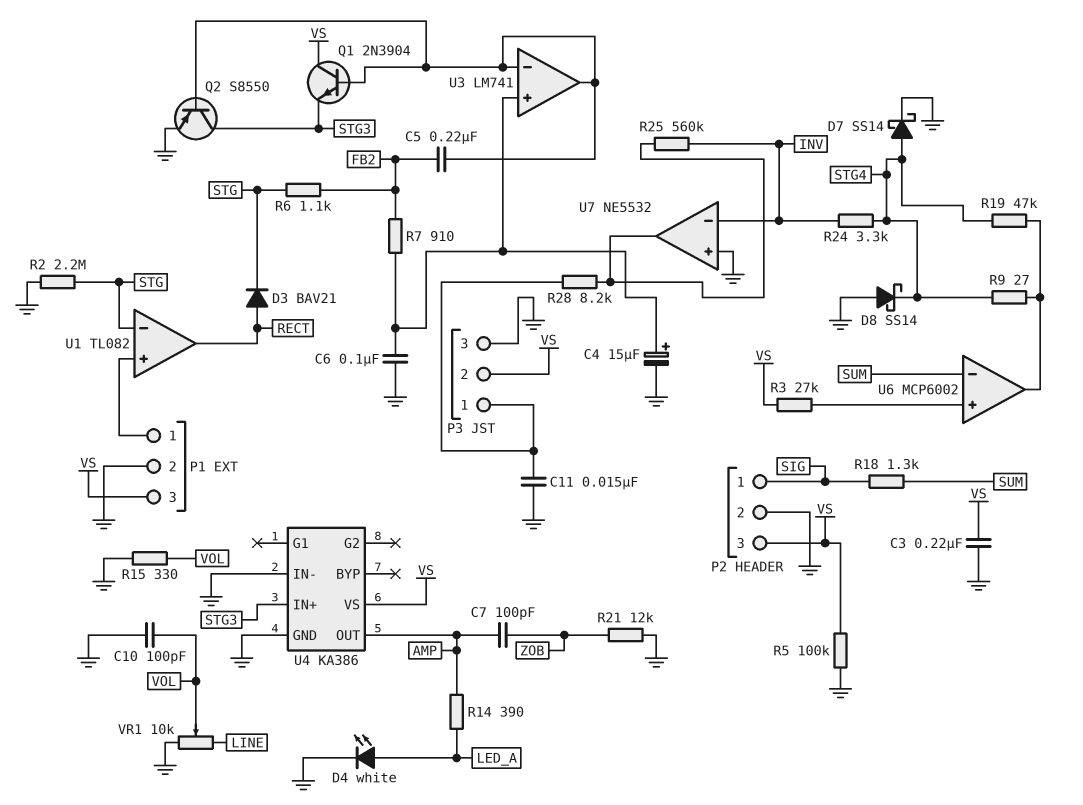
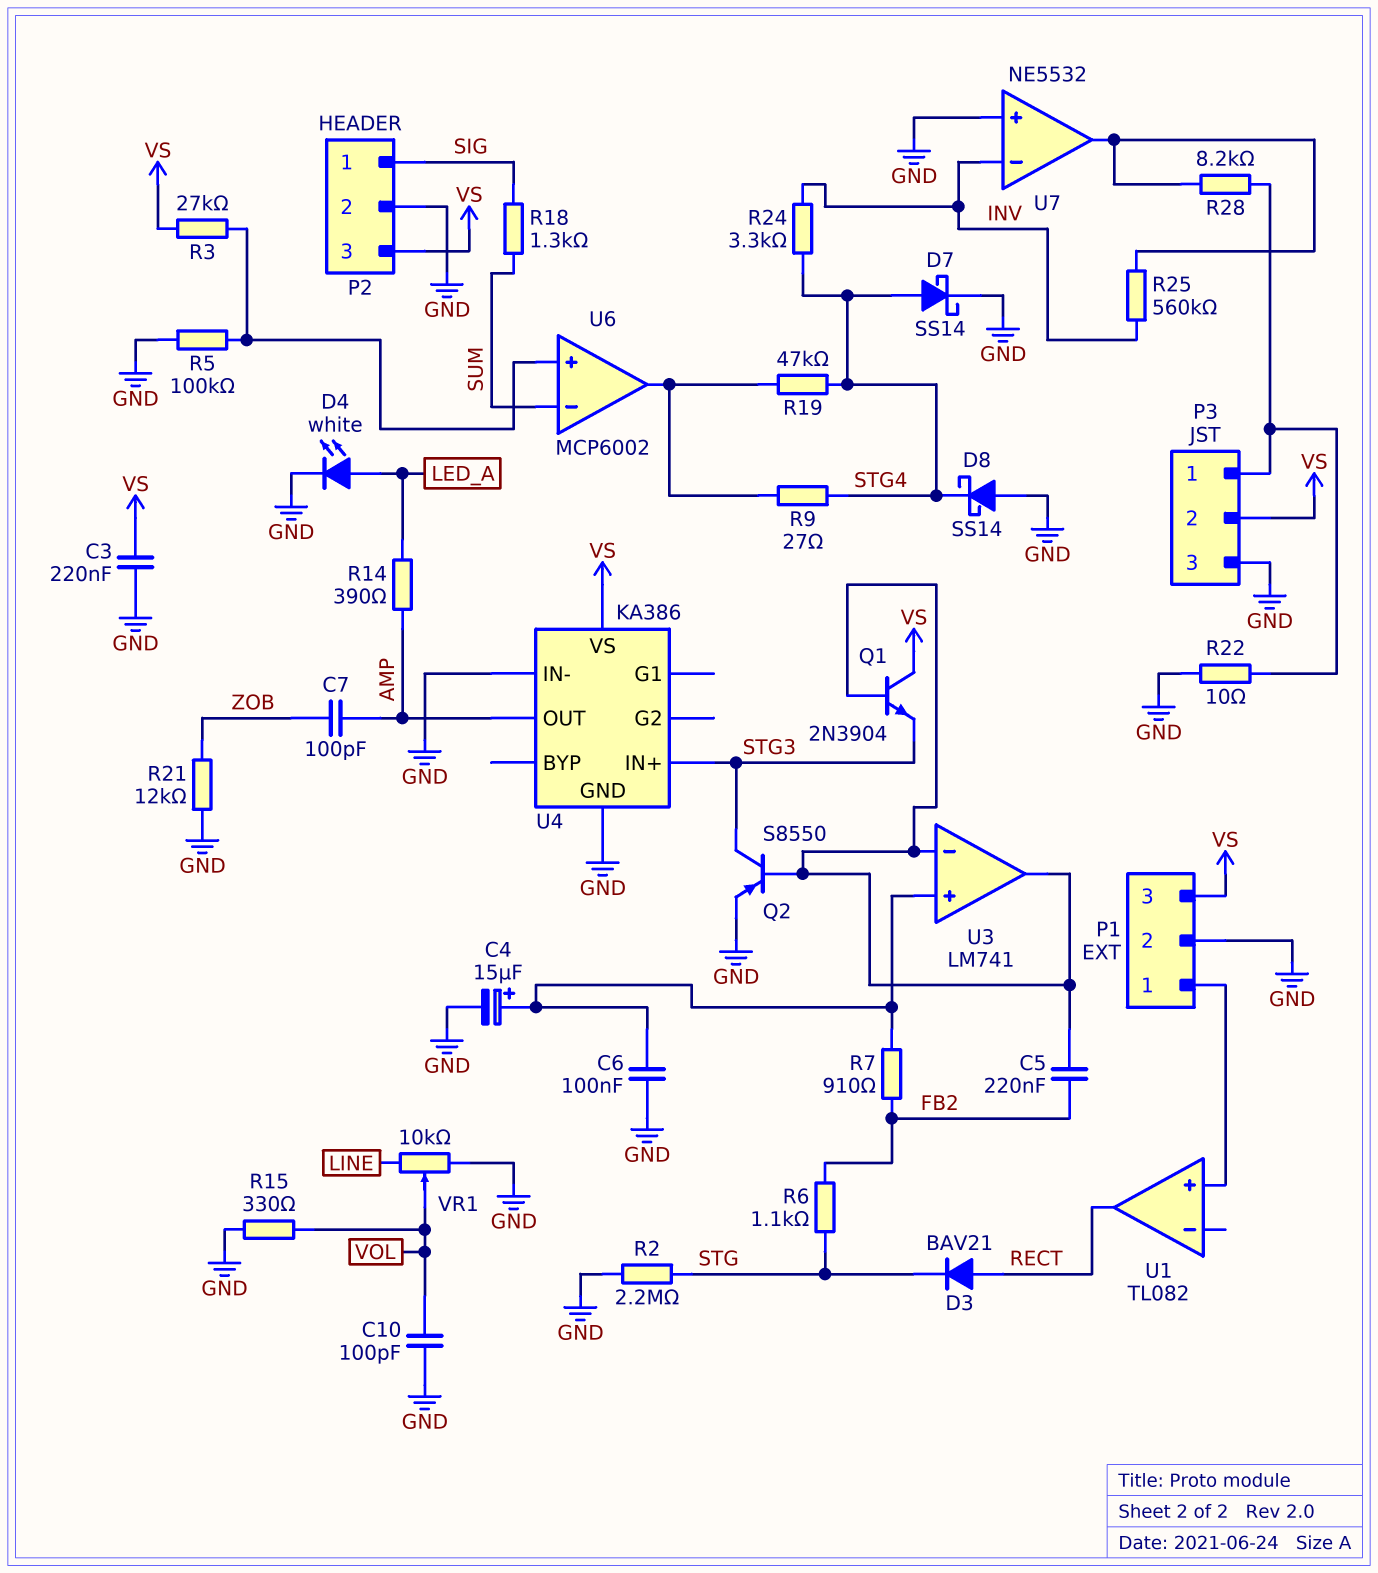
C11: 15nF (GND, P3/1) -> none
R5: 100k (GND, VS) -> 100k (GND, U6/in+)
R22: none -> 10 (GND, P3/1)
U1 pin in-: STG -> none

